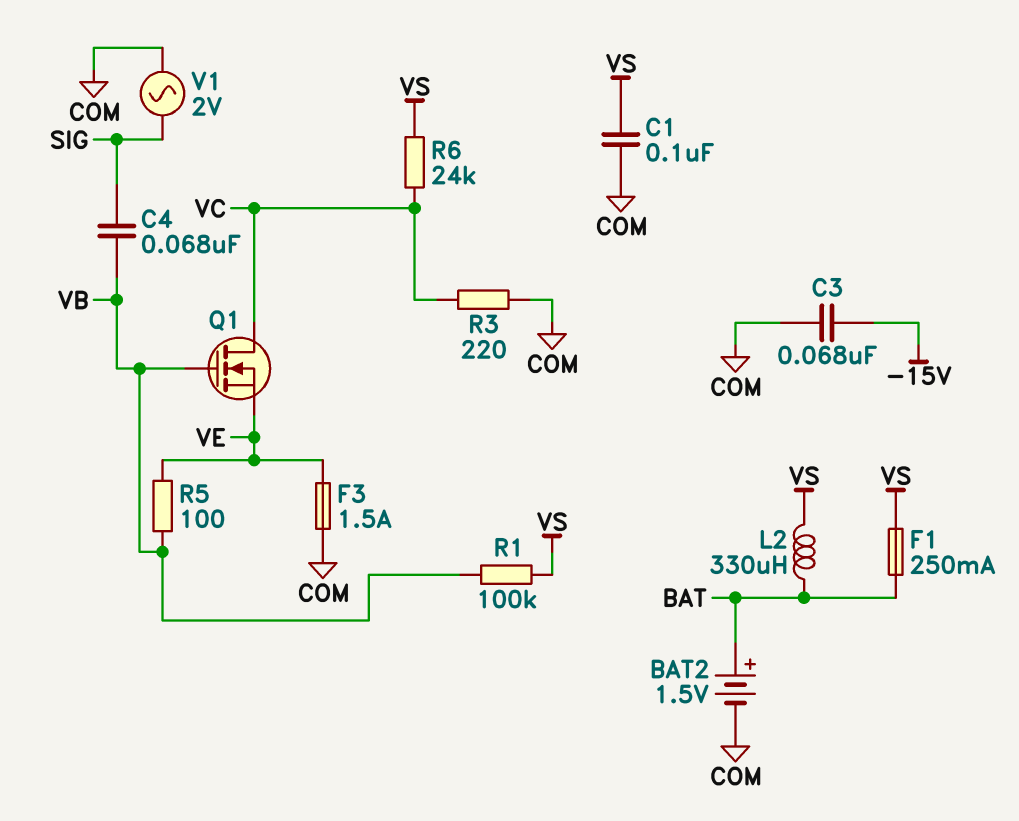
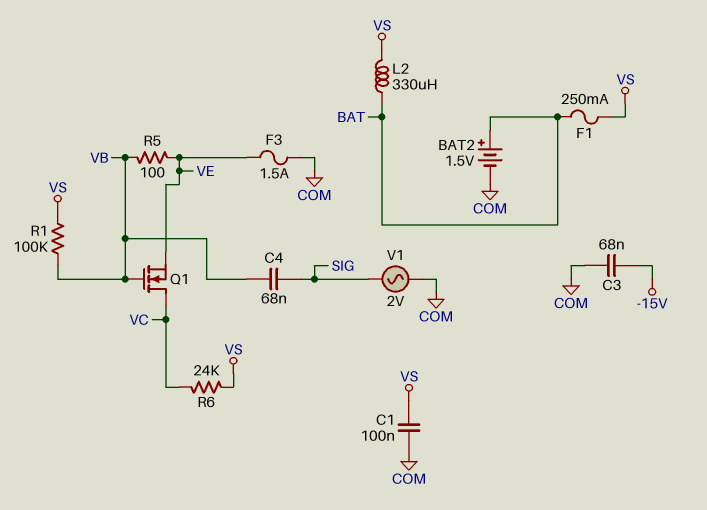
R3: 220 (COM, VC) -> none

